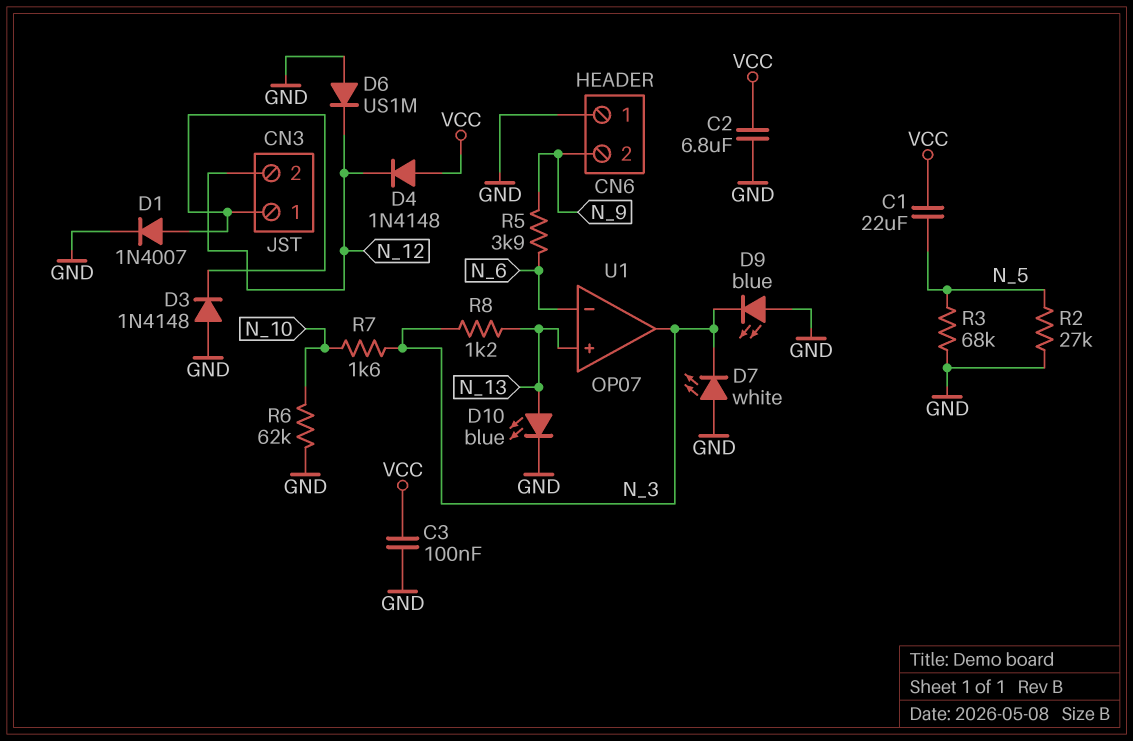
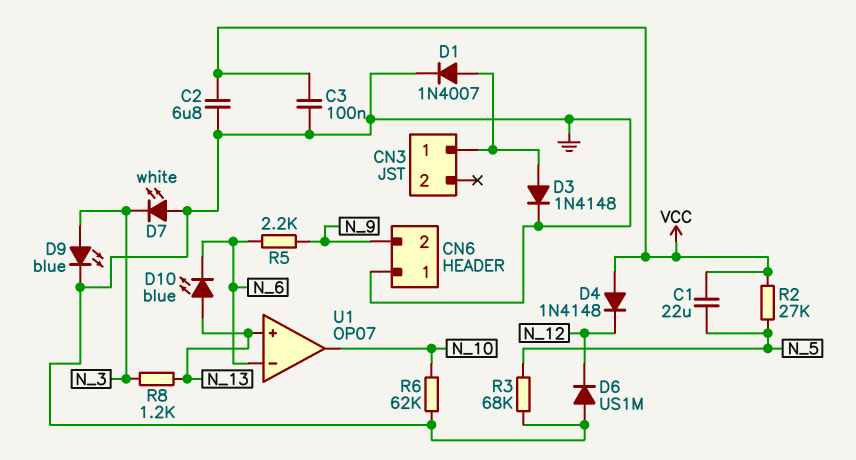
CN3 pin 2: N_12 -> none
D3: diode 1N4148 (A GND, K CN3/1) -> diode 1N4148 (A CN3/1, K GND)
D9: LED blue (A GND, K N_3) -> LED blue (A N_3, K GND)
D10: LED blue (A N_13, K GND) -> LED blue (A N_13, K N_6)
R2: 27k (GND, N_5) -> 27k (N_5, VCC)
R5: 3.9k (N_6, N_9) -> 2.2k (N_6, N_9)
R7: 1.6k (N_3, N_10) -> none
U1 pin out: N_3 -> N_10

